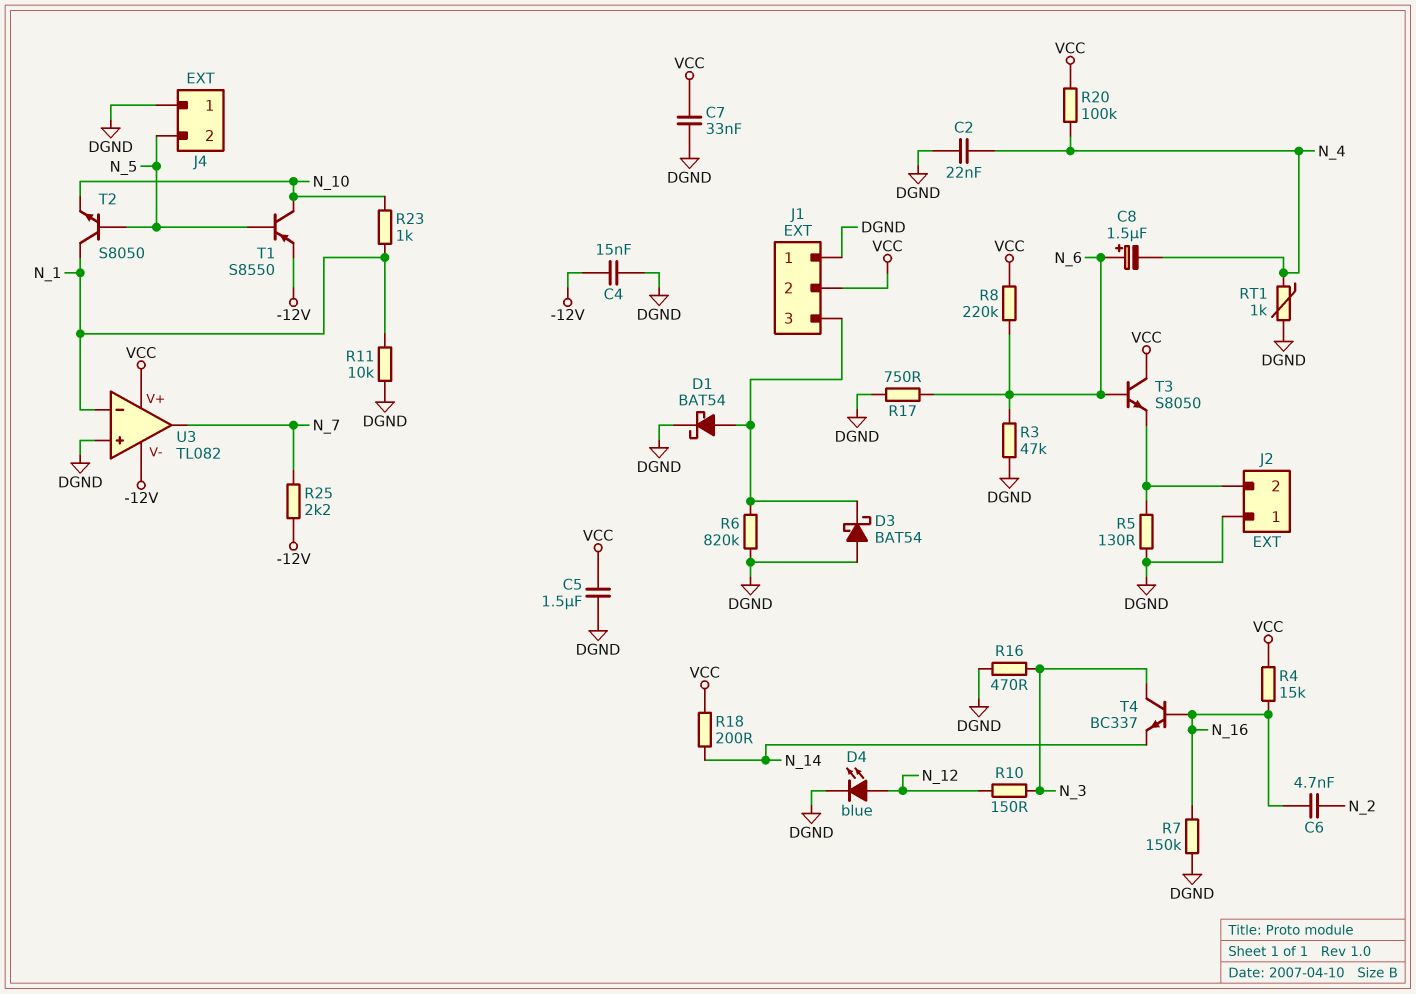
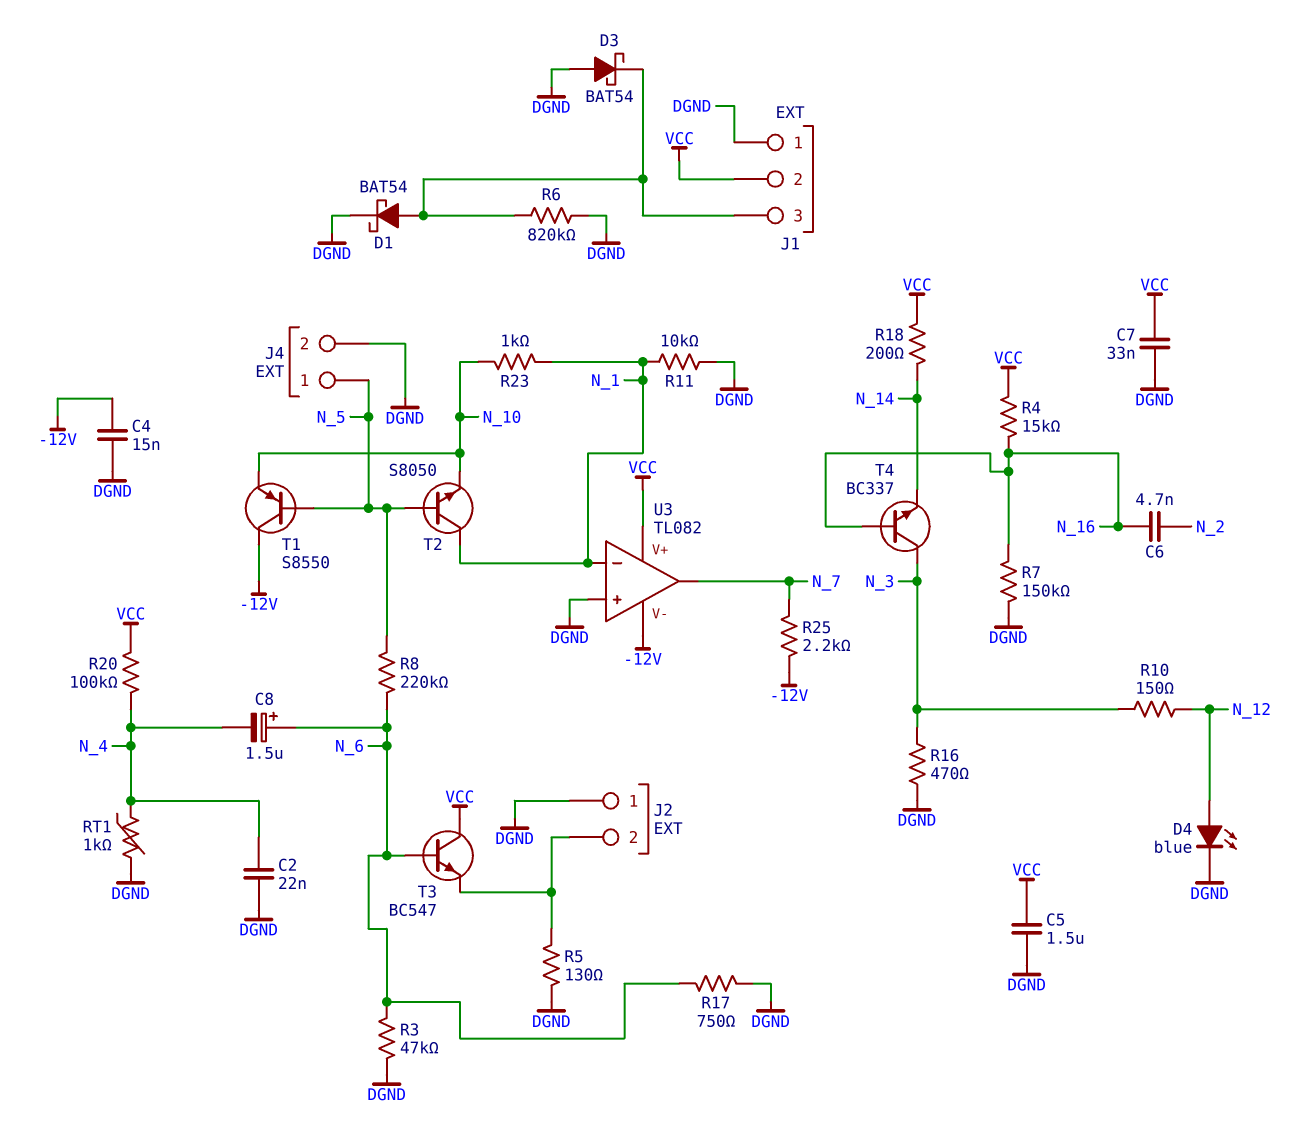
J4 pin 1: DGND -> N_5
J4 pin 2: N_5 -> DGND
R8: 220k (N_6, VCC) -> 220k (N_5, N_6)
T1: PNP S8550 (B N_5, C N_10, E -12V) -> PNP S8550 (B N_5, C -12V, E N_10)
T3: NPN S8050 (B N_6, C VCC, E J2/2) -> NPN BC547 (B N_6, C VCC, E J2/2)

